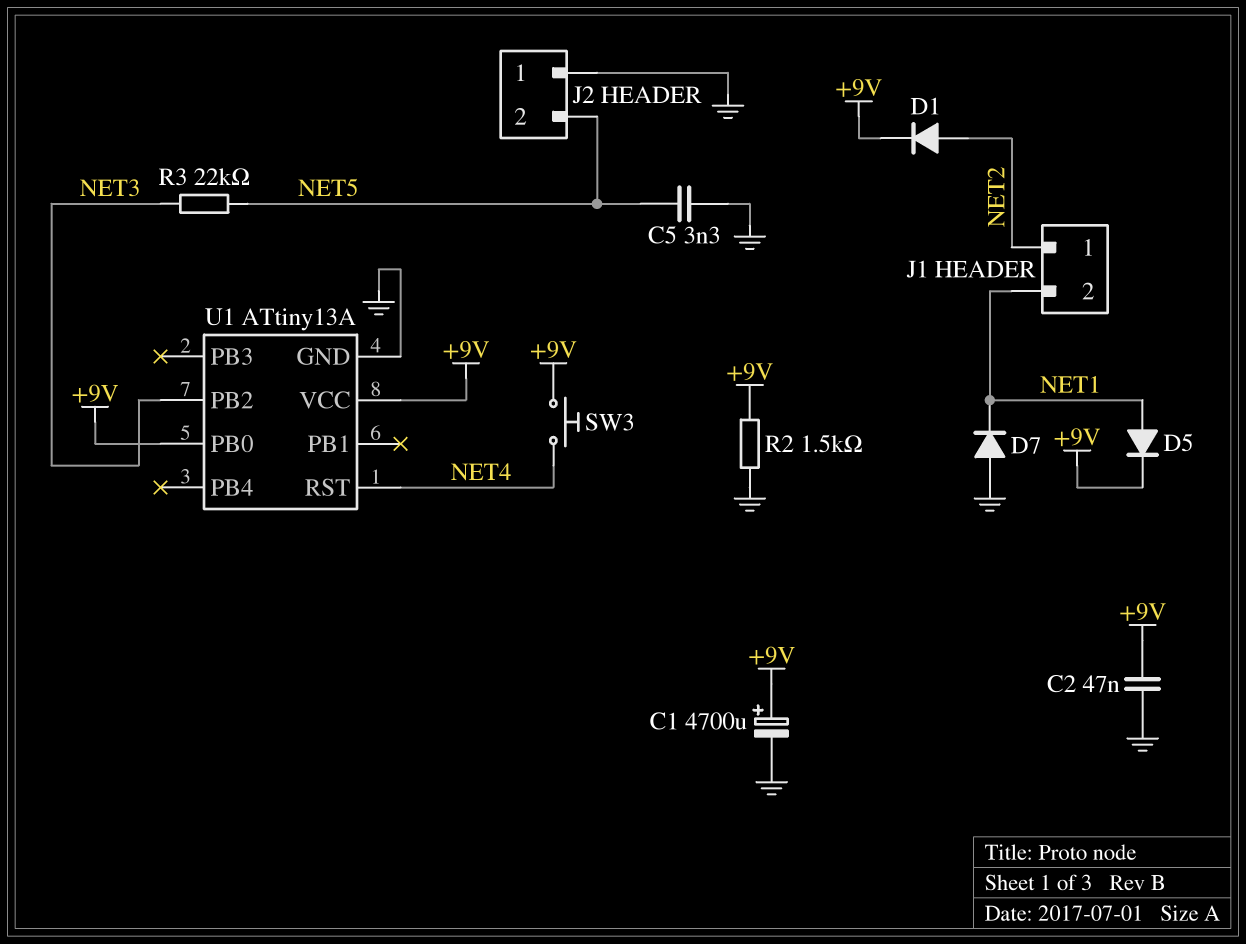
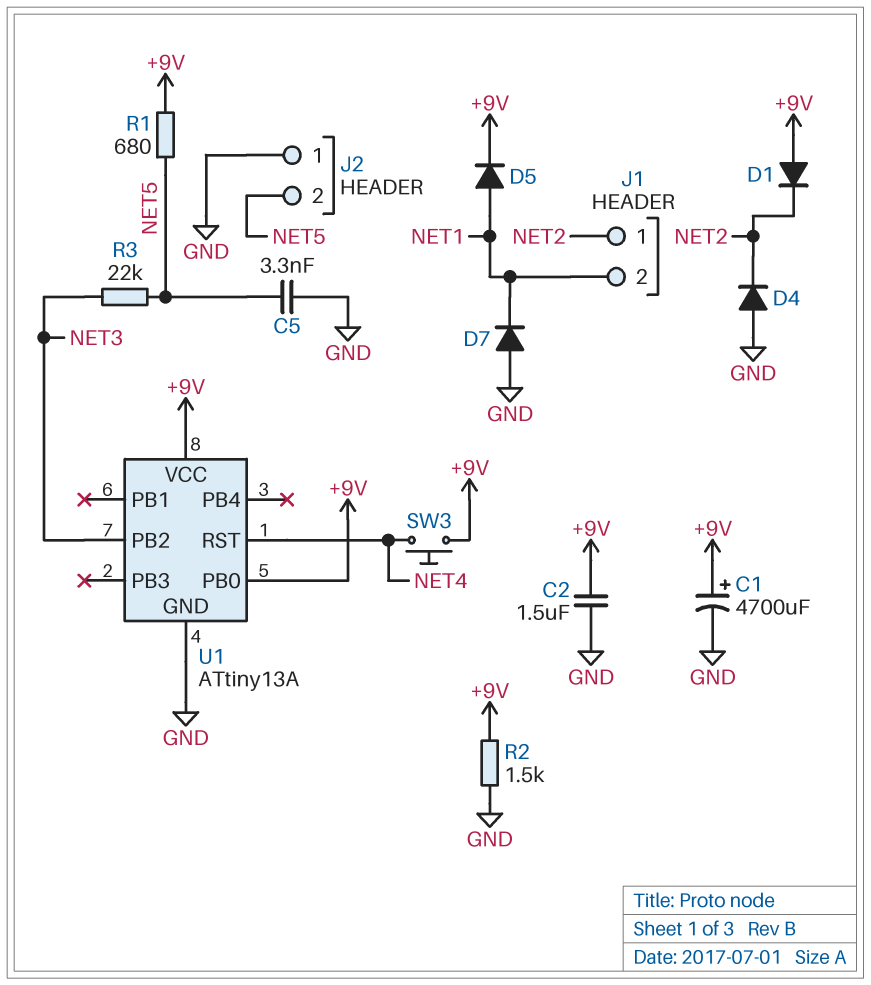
C2: 47nF (+9V, GND) -> 1.5uF (+9V, GND)
D1: diode (A NET2, K +9V) -> diode (A +9V, K NET2)
D4: none -> diode (A GND, K NET2)
R1: none -> 680 (+9V, NET5)

